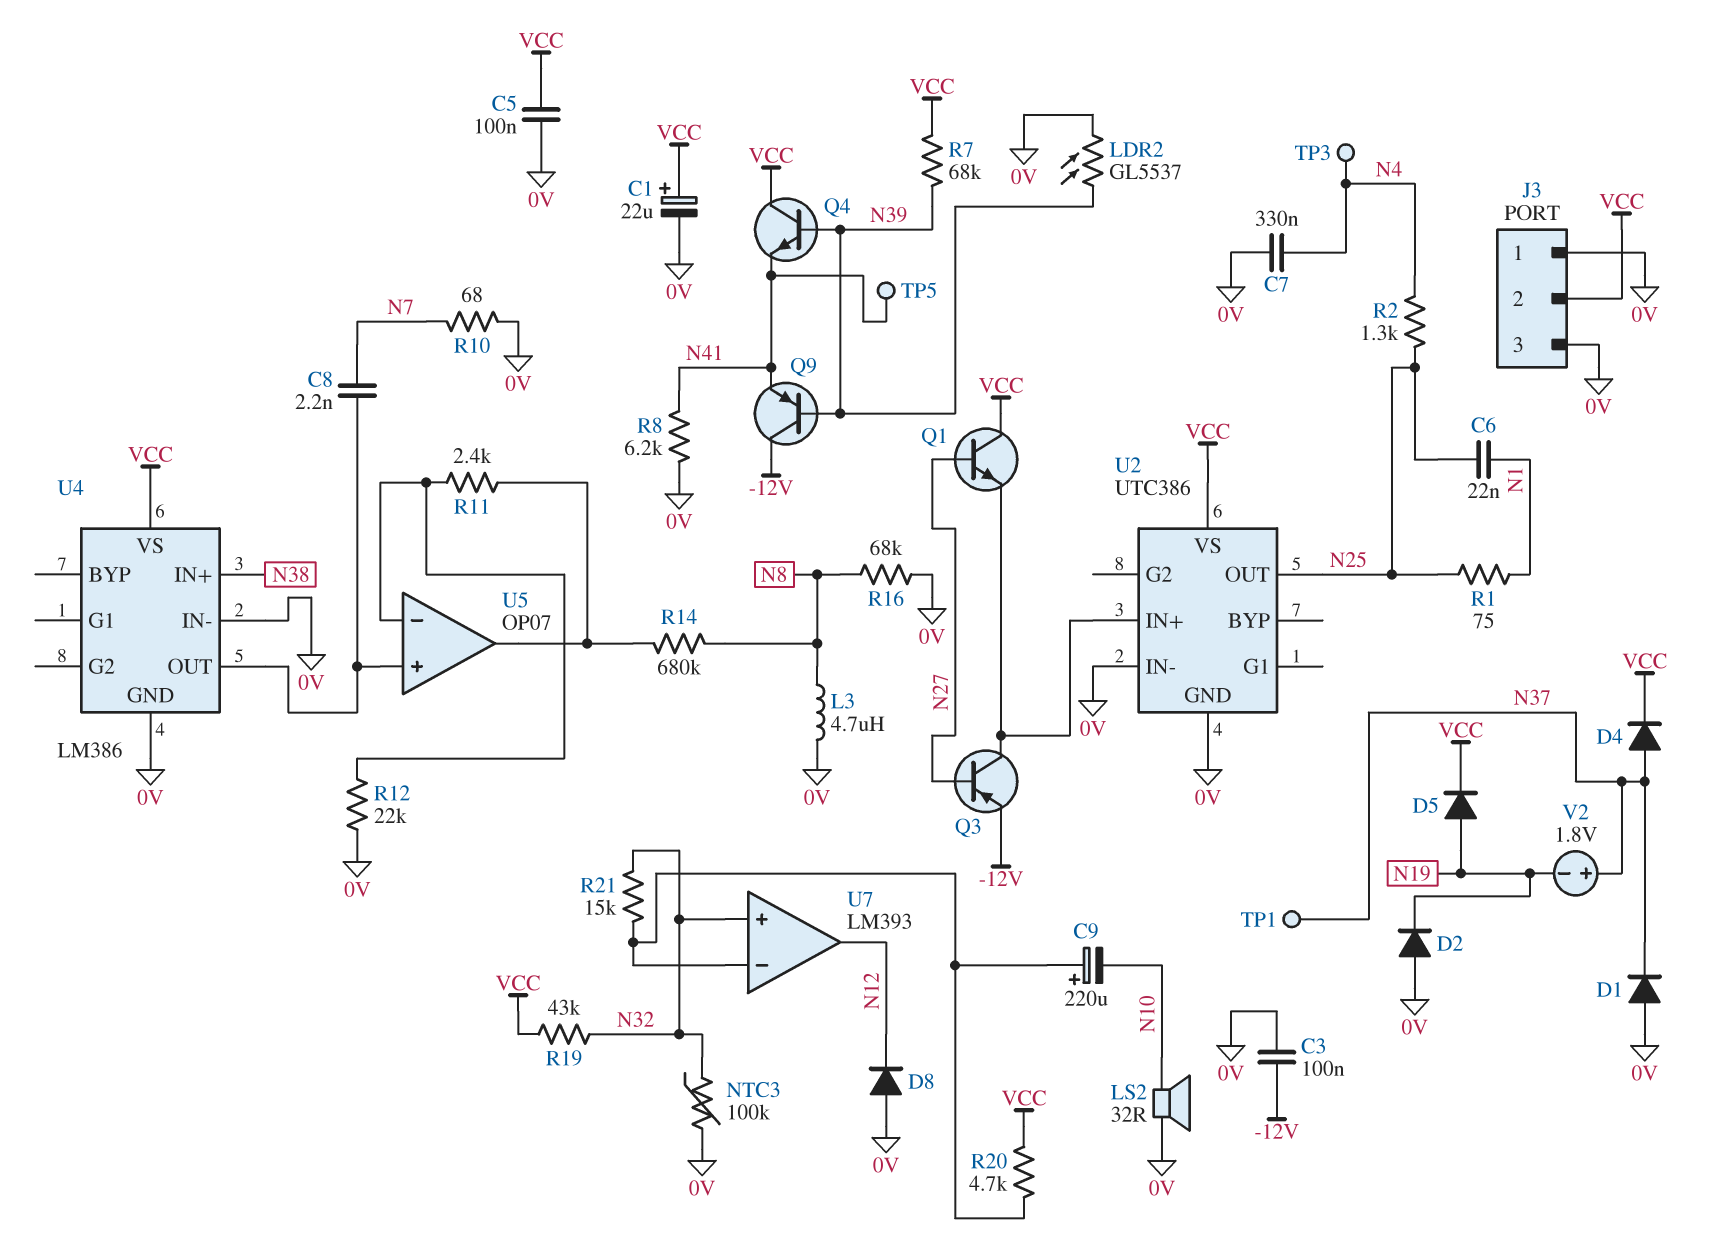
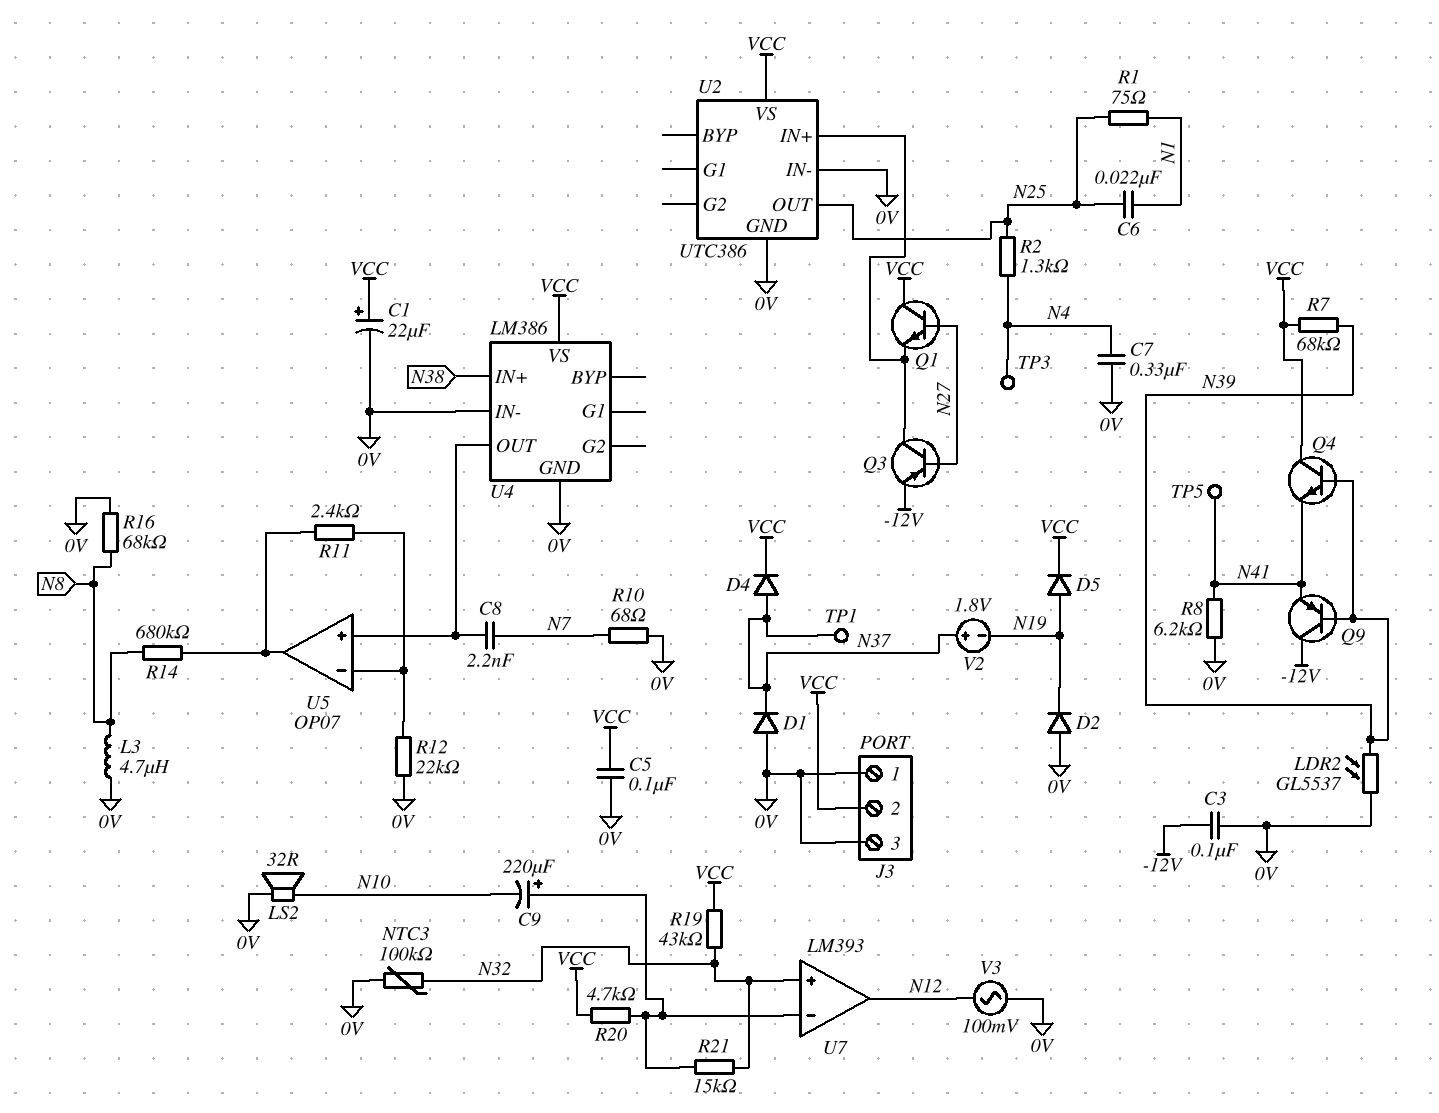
D8: diode (A 0V, K N12) -> none
V3: none -> AC 100mV (0V, N12)

